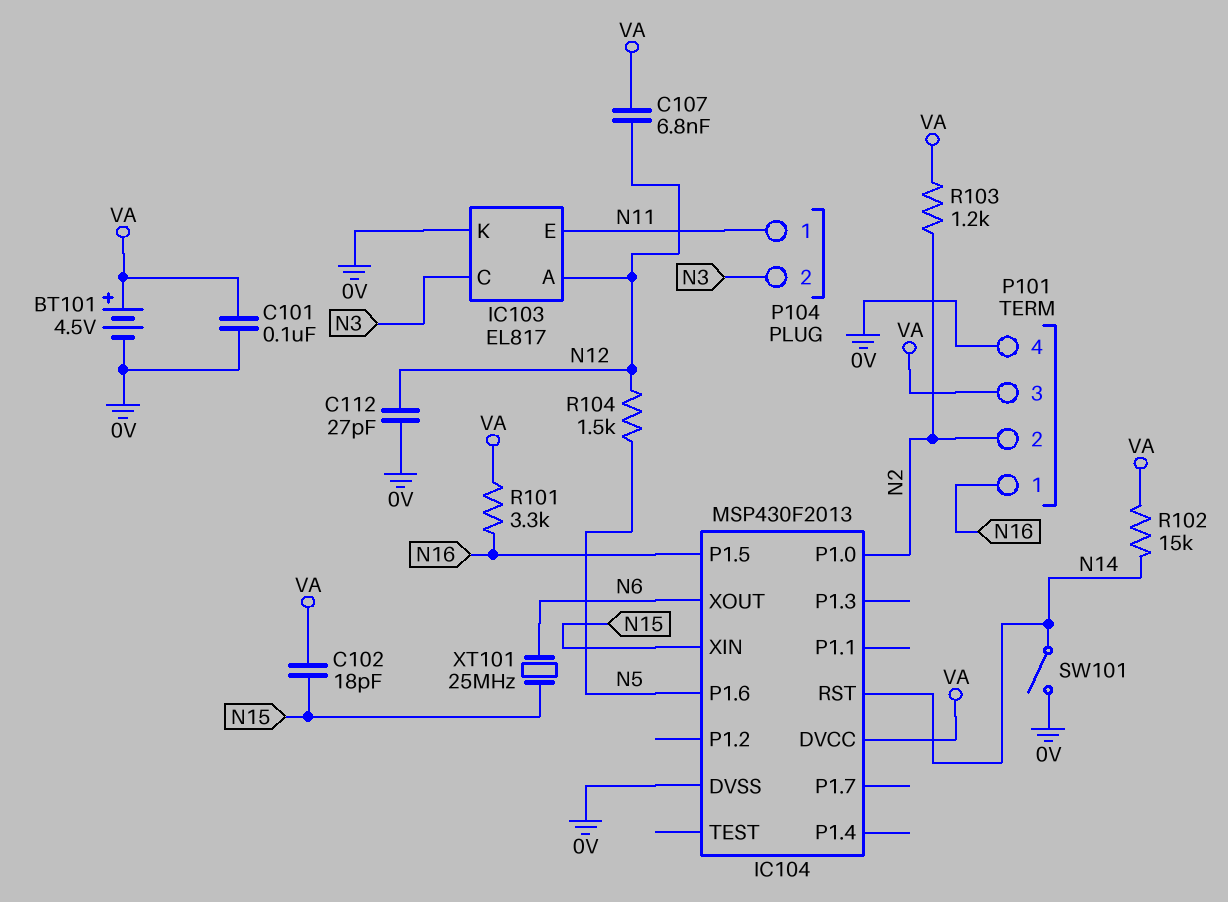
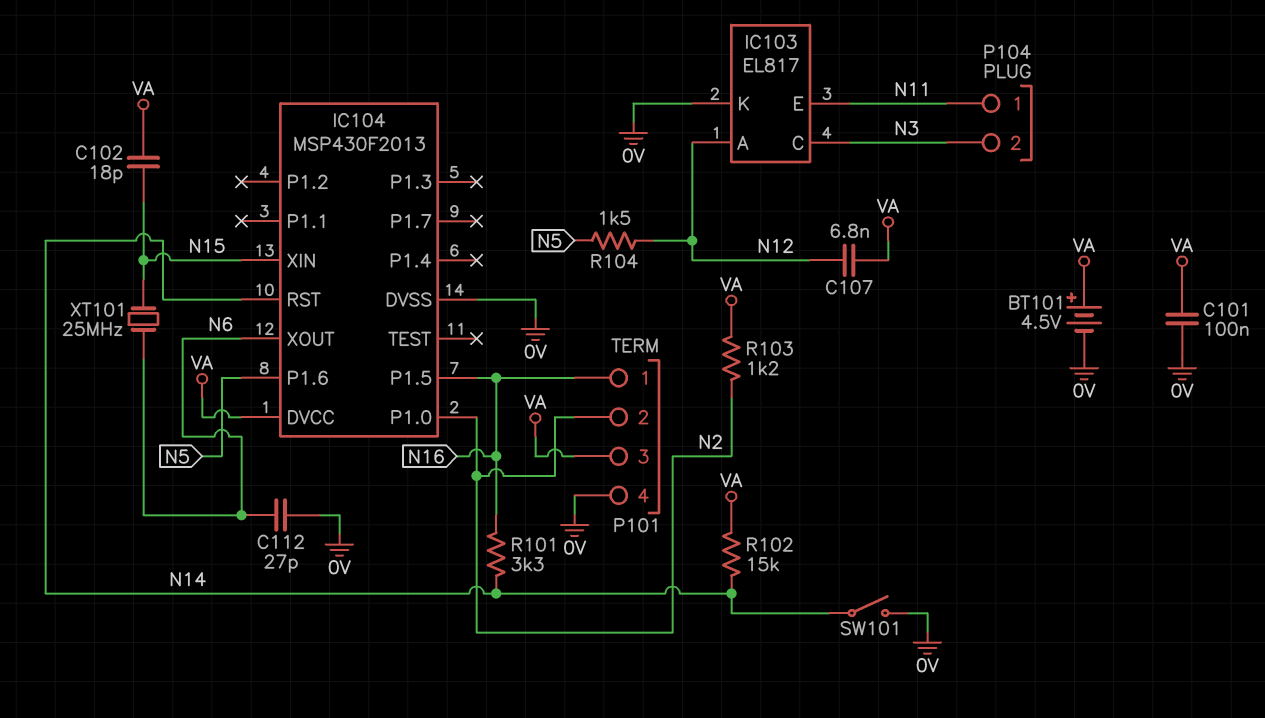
C112: 27pF (0V, N12) -> 27pF (0V, N6)
R101: 3.3k (N16, VA) -> 3.3k (N14, N16)

